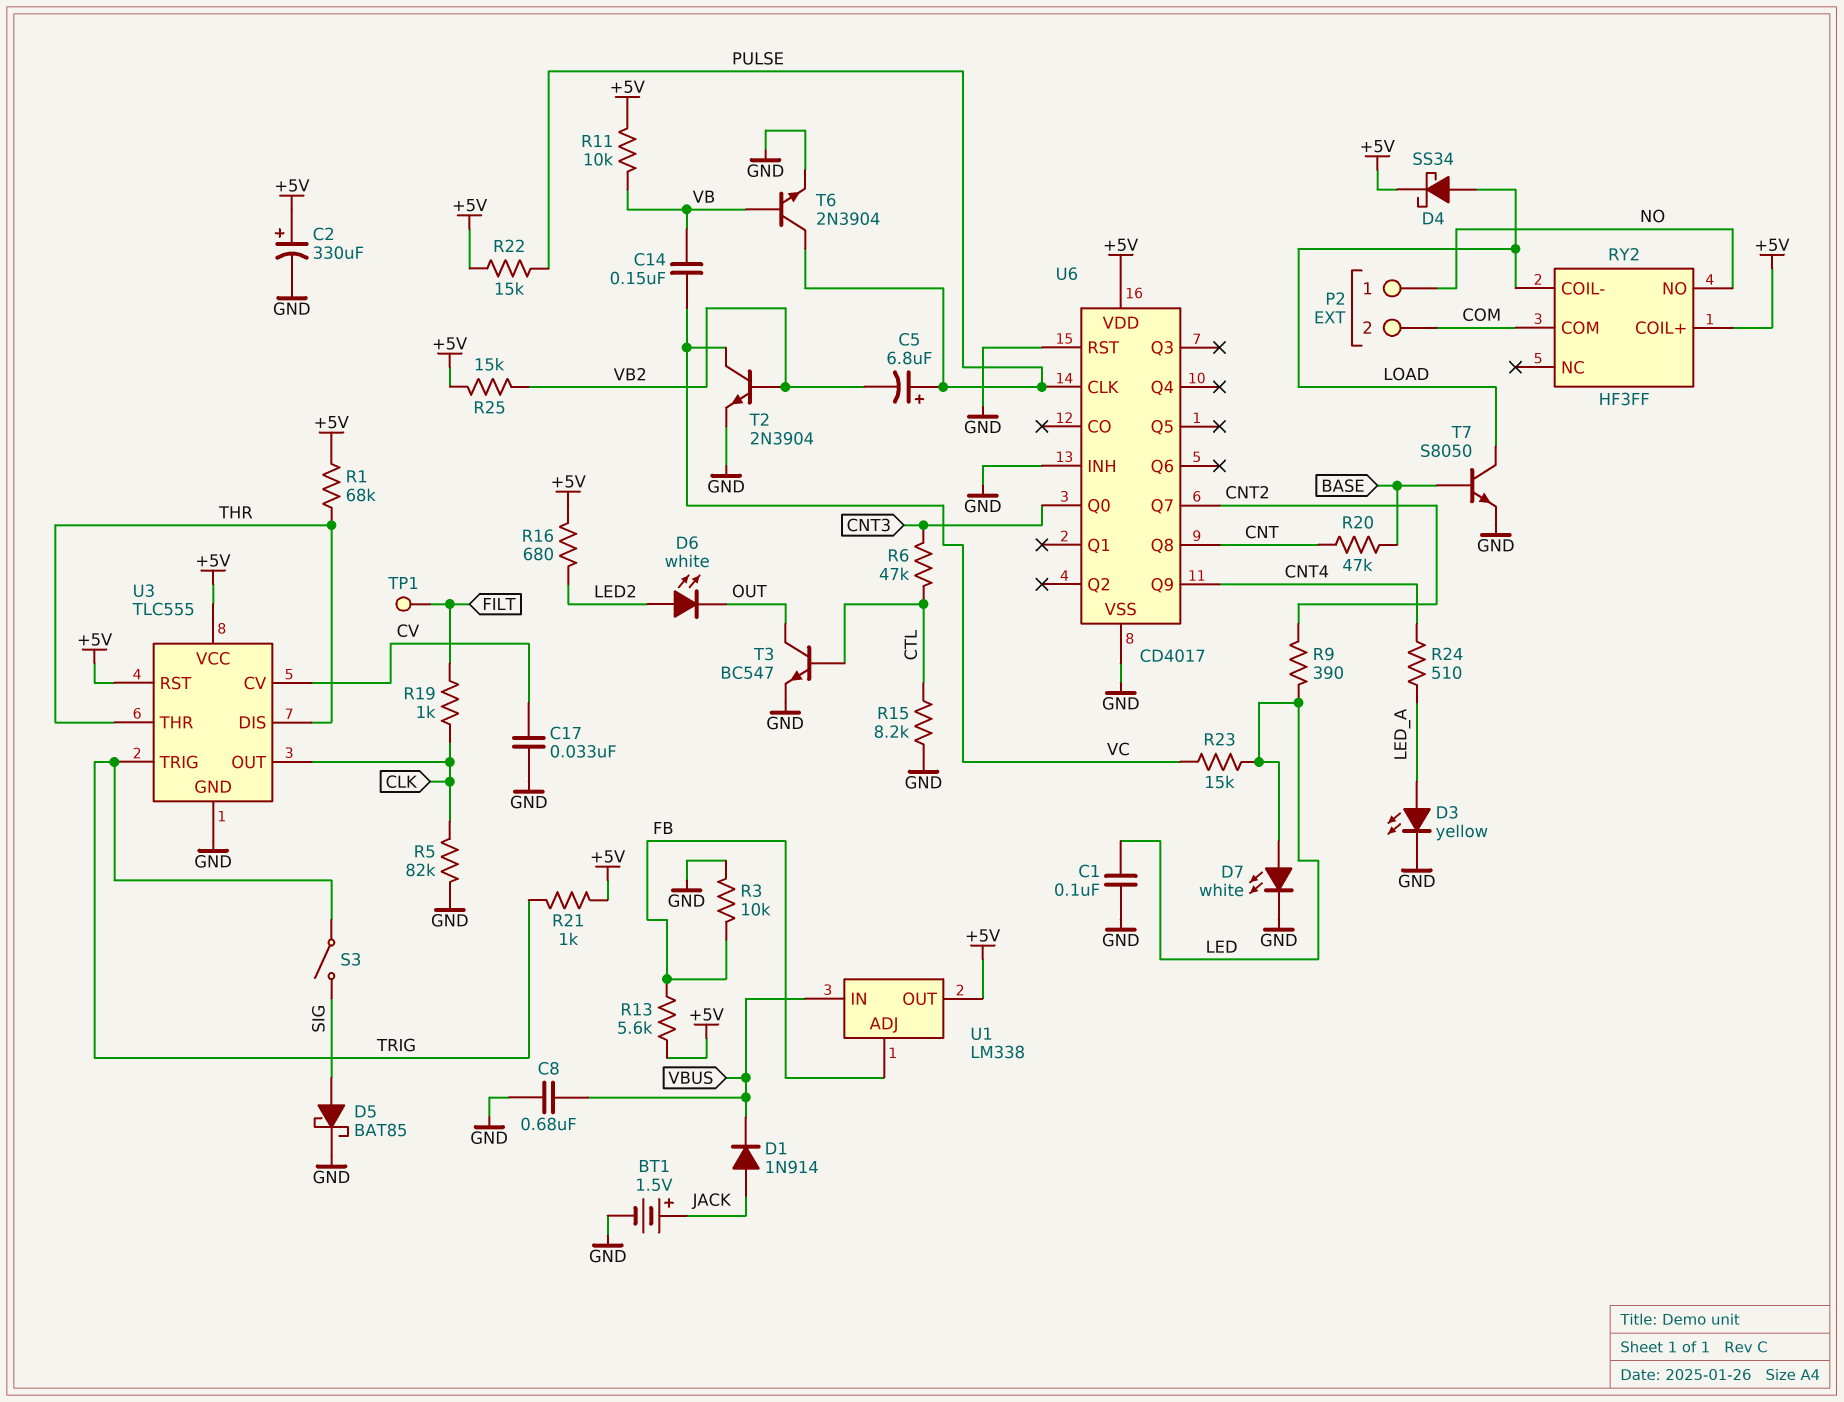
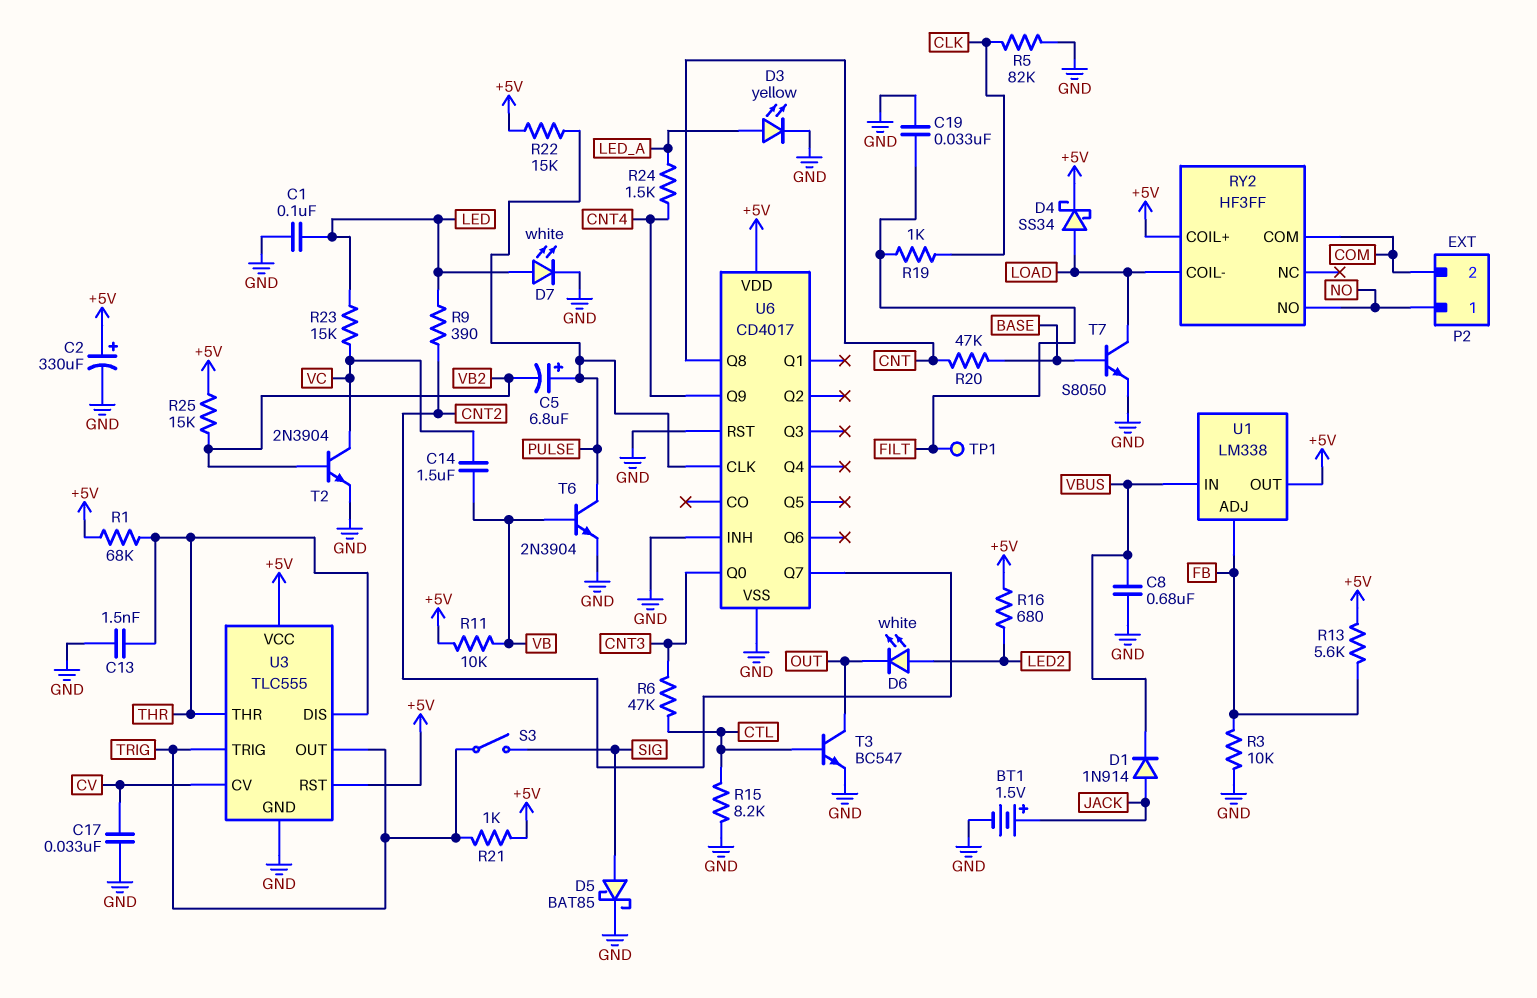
C13: none -> 1.5nF (GND, THR)
C14: 150nF (VB, VC) -> 1.5uF (VB, VC)
C19: none -> 33nF (FILT, GND)
R24: 510 (CNT4, LED_A) -> 1.5k (CNT4, LED_A)
U3 pin OUT: CLK -> TRIG

